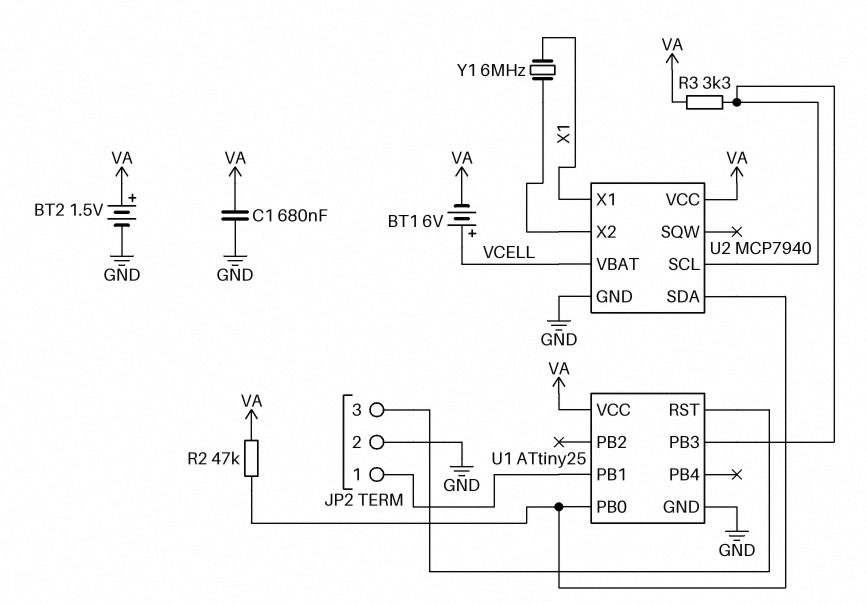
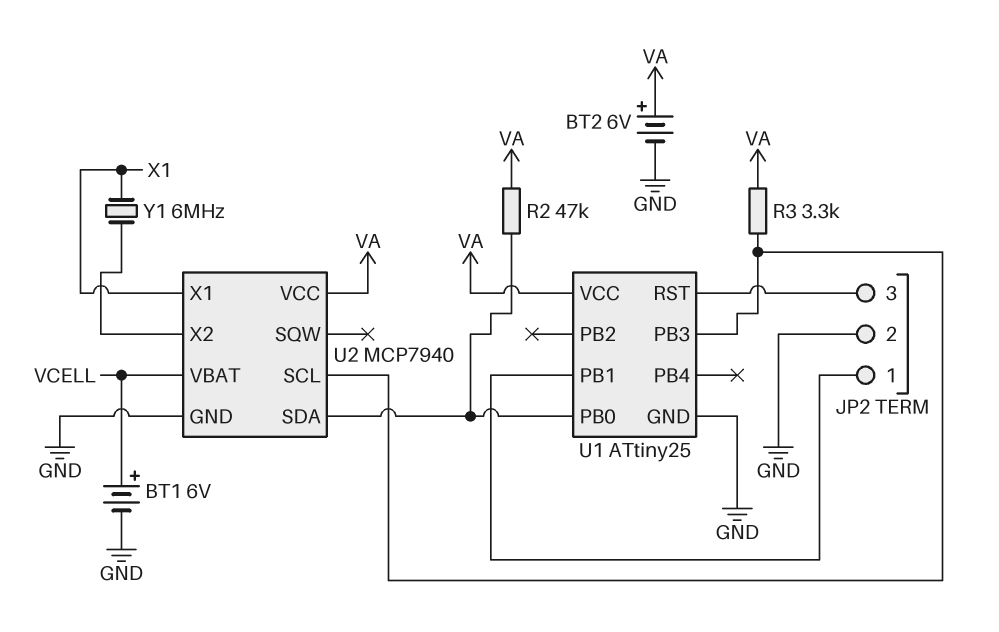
BT1: 6V (plus VCELL, minus VA) -> 6V (plus VCELL, minus GND)
BT2: 1.5V (plus VA, minus GND) -> 6V (plus VA, minus GND)
C1: 680nF (GND, VA) -> none

